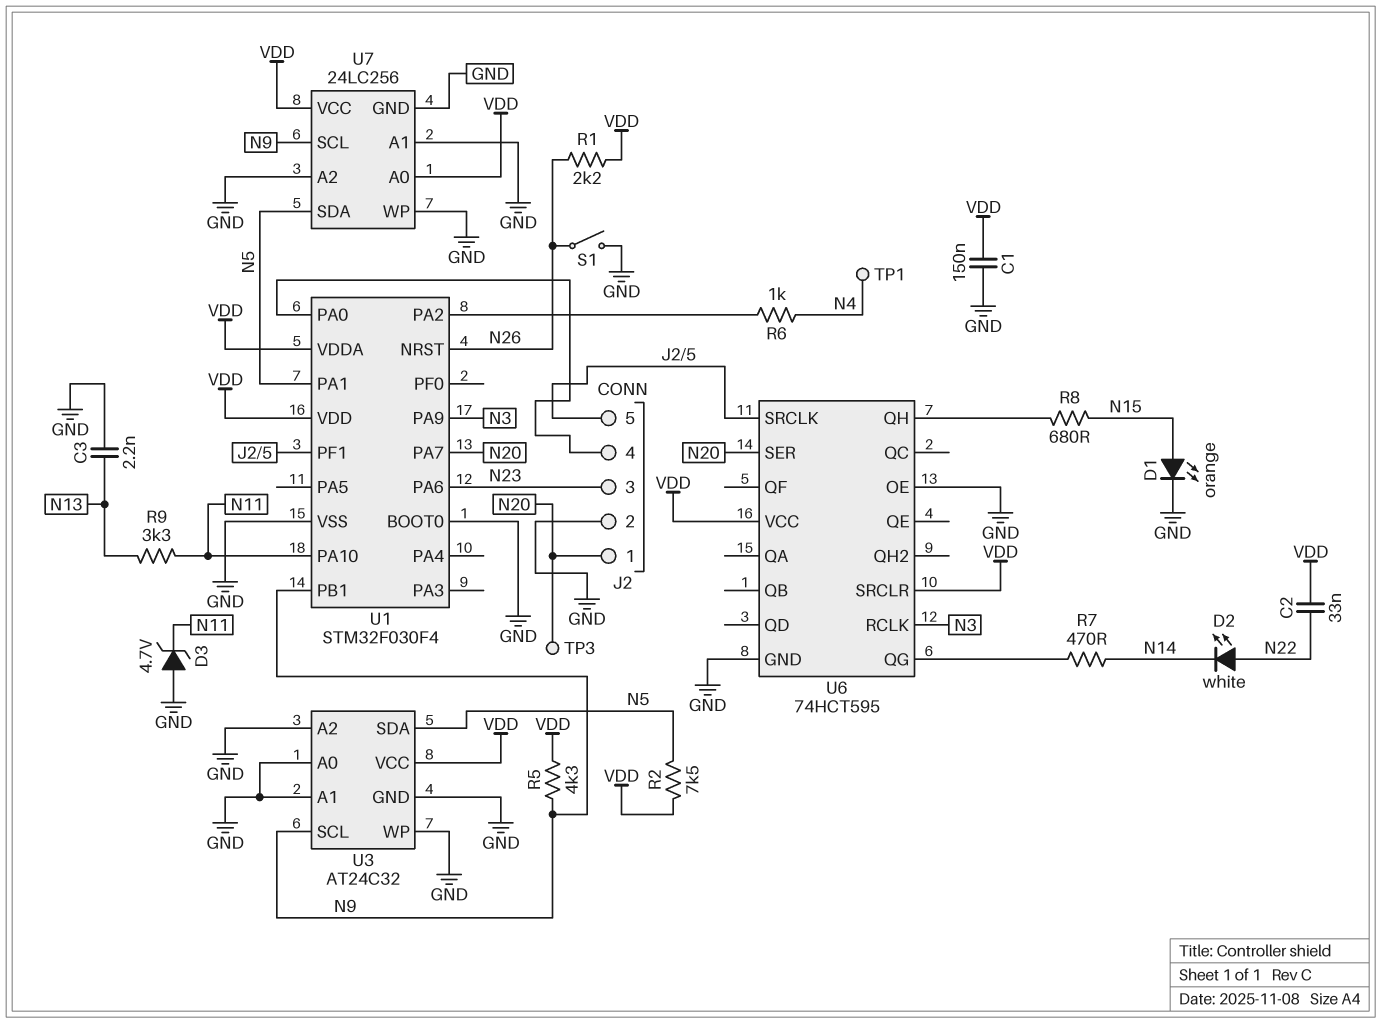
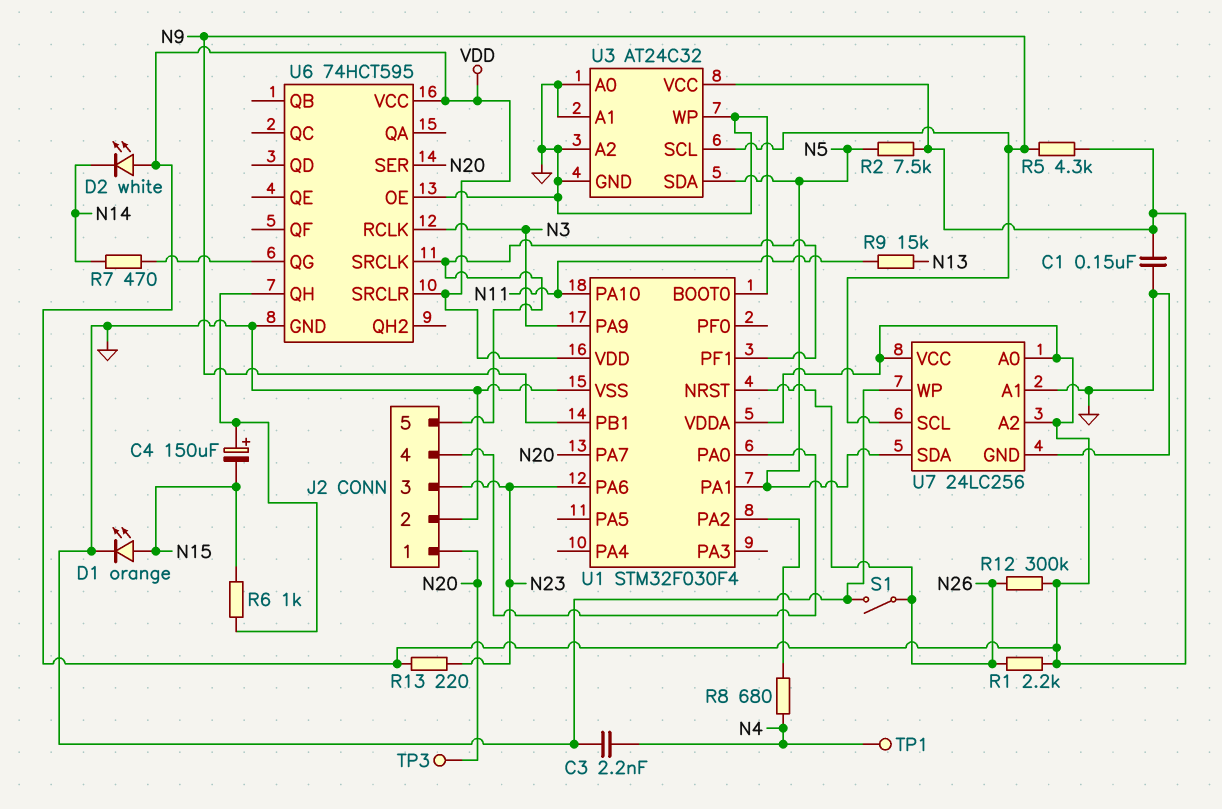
C2: 33nF (N22, VDD) -> none
C3: 2.2nF (GND, N13) -> 2.2nF (GND, N4)
C4: none -> 150uF (plus U6/QH, minus N15)
D2: LED white (A N22, K N14) -> LED white (A VDD, K N14)
D3: zener 4.7V (A GND, K N11) -> none
R6: 1k (N4, U1/PA2) -> 1k (N15, U6/QH)
R8: 680 (N15, U6/QH) -> 680 (N4, U1/PA2)
R9: 3.3k (N11, N13) -> 15k (N11, N13)
R12: none -> 300k (N26, VDD)
R13: none -> 220 (N23, VDD)
U7 pin A2: GND -> VDD

